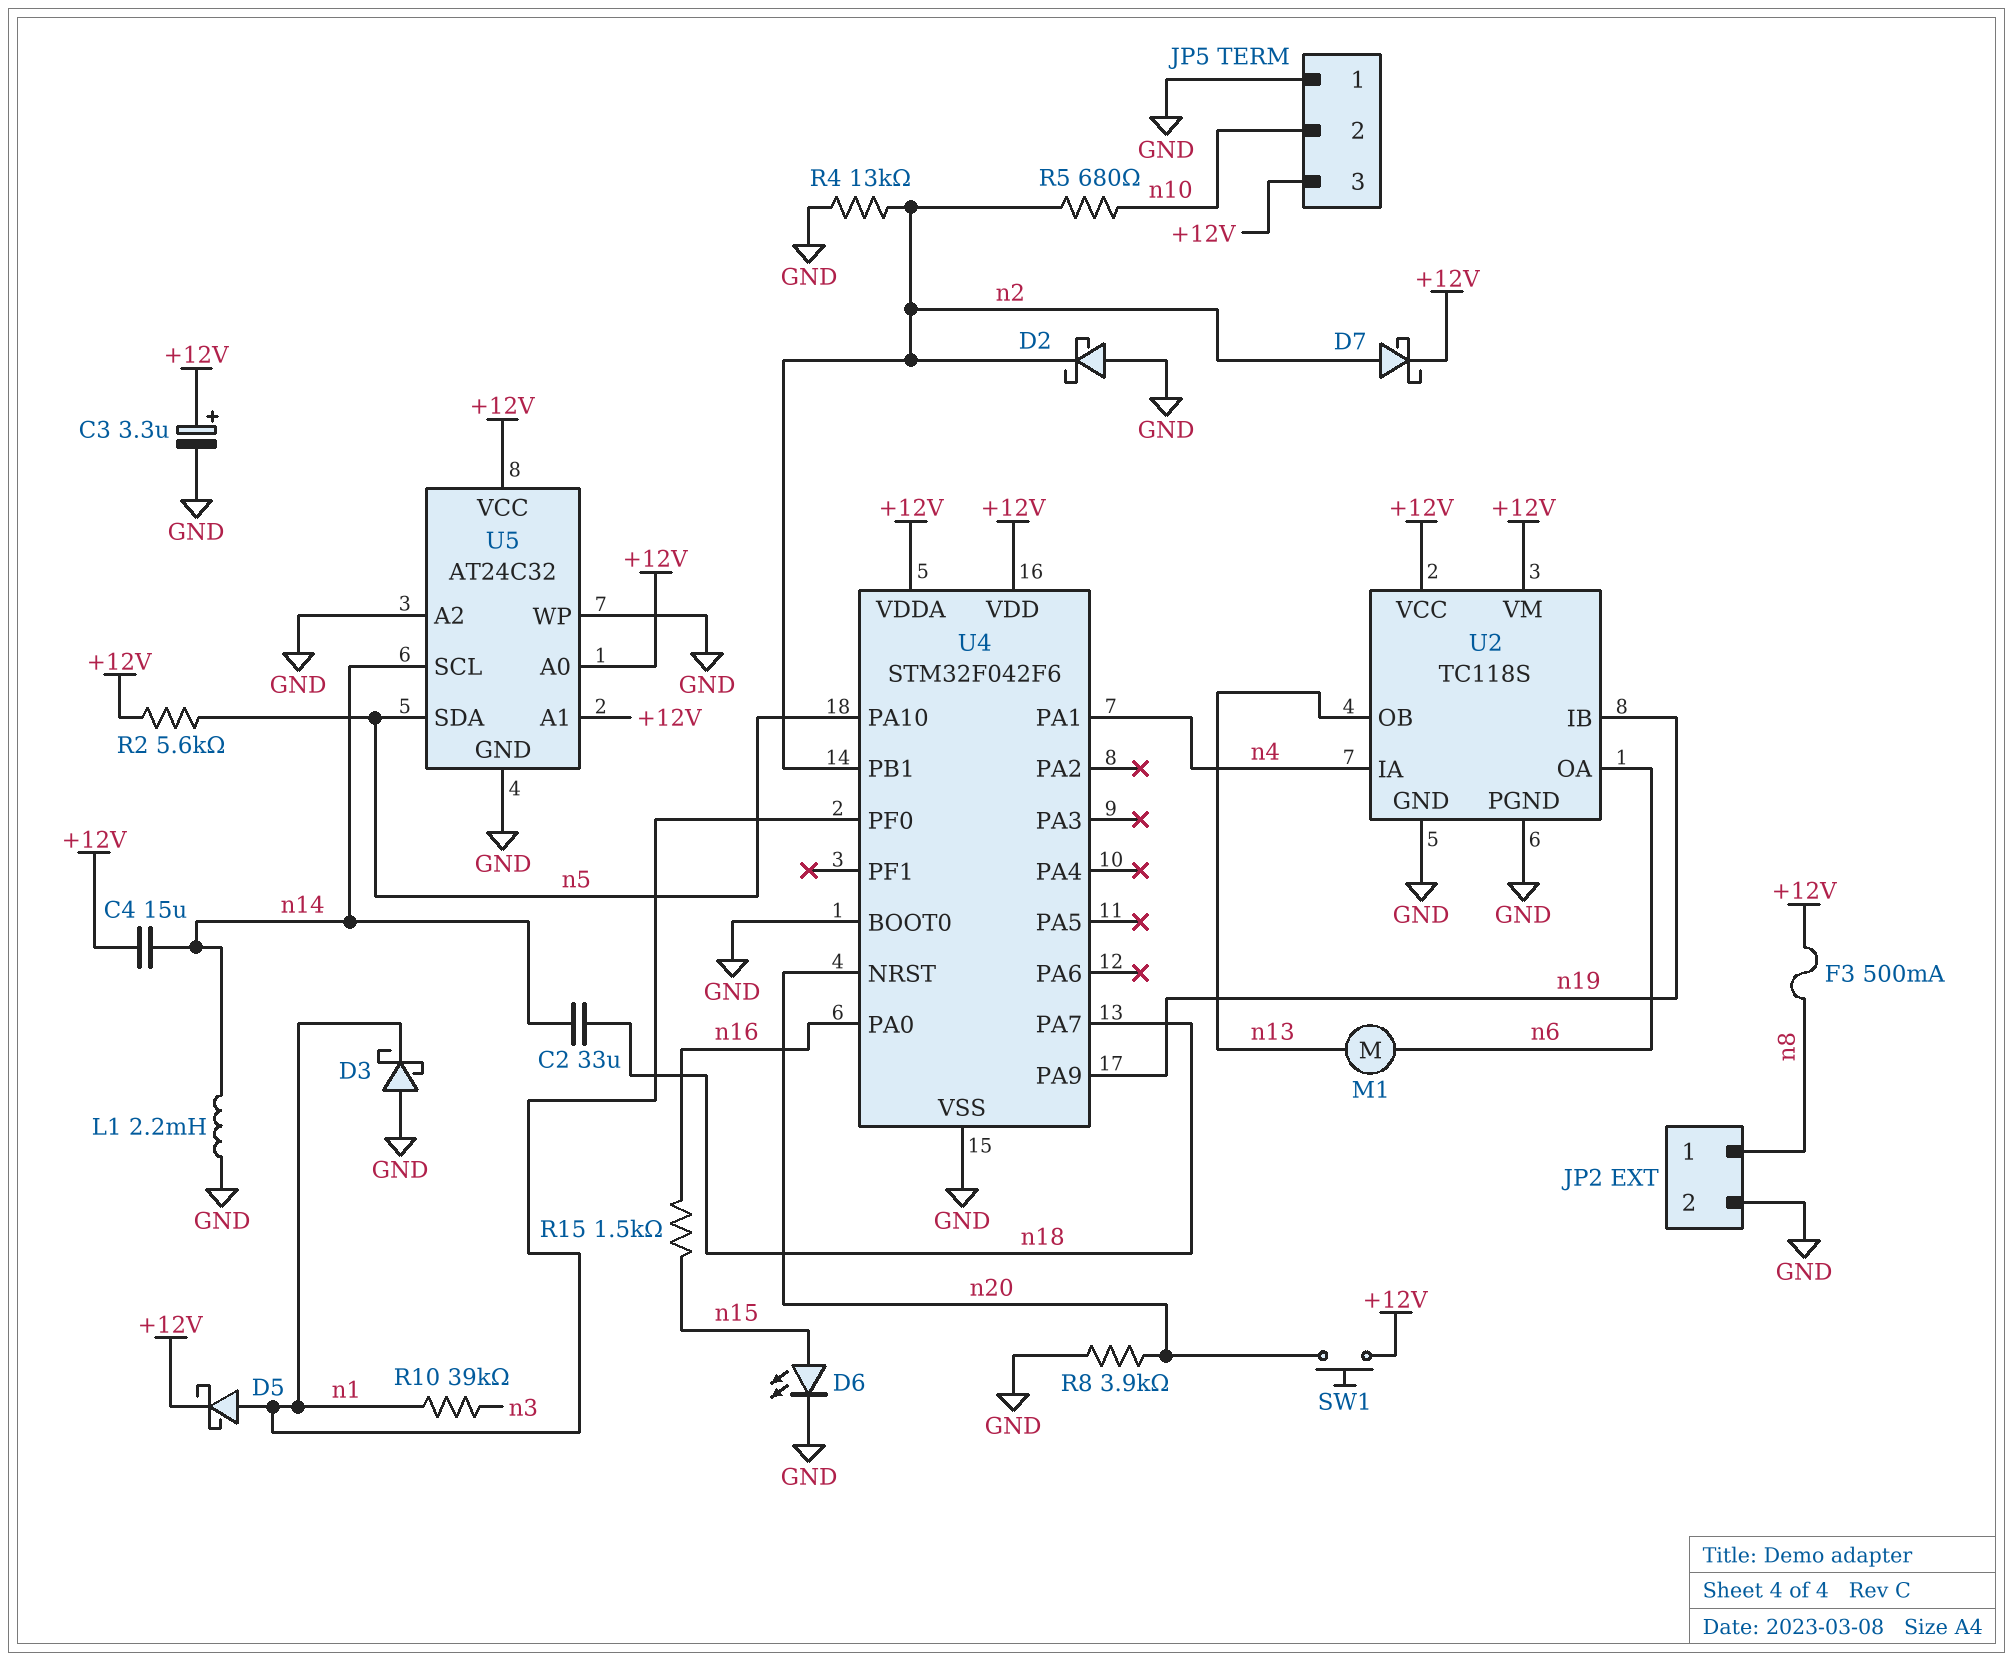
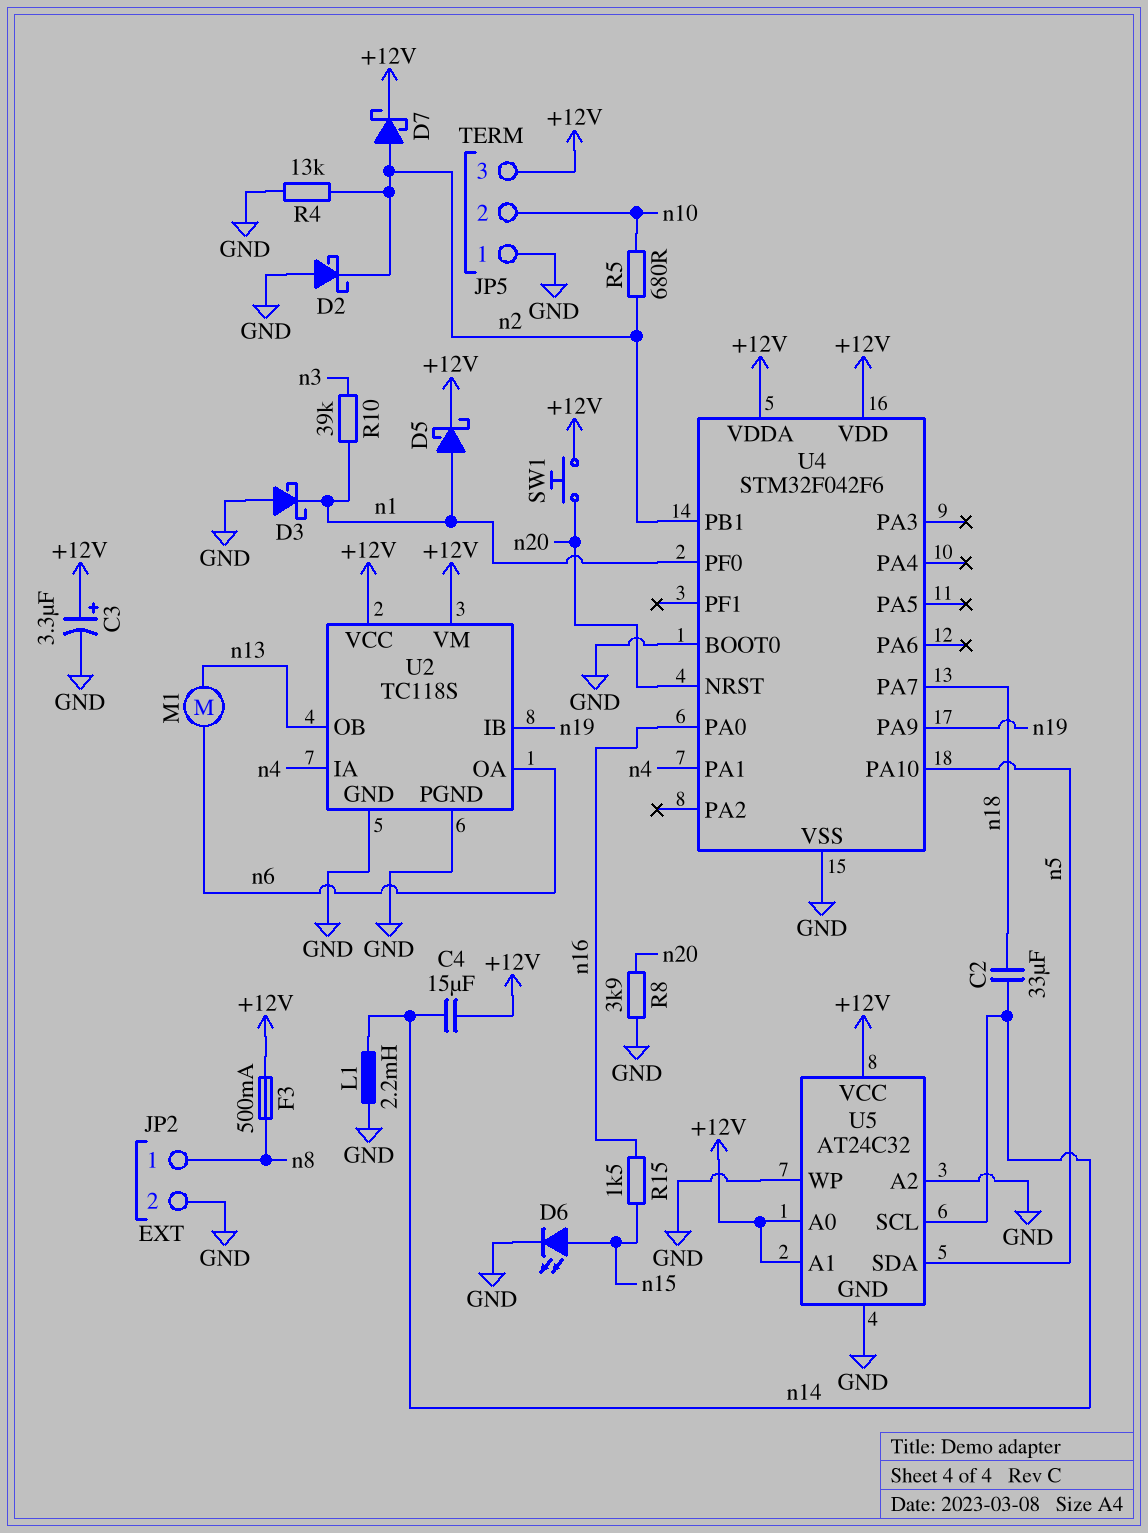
R2: 5.6k (+12V, n5) -> none

